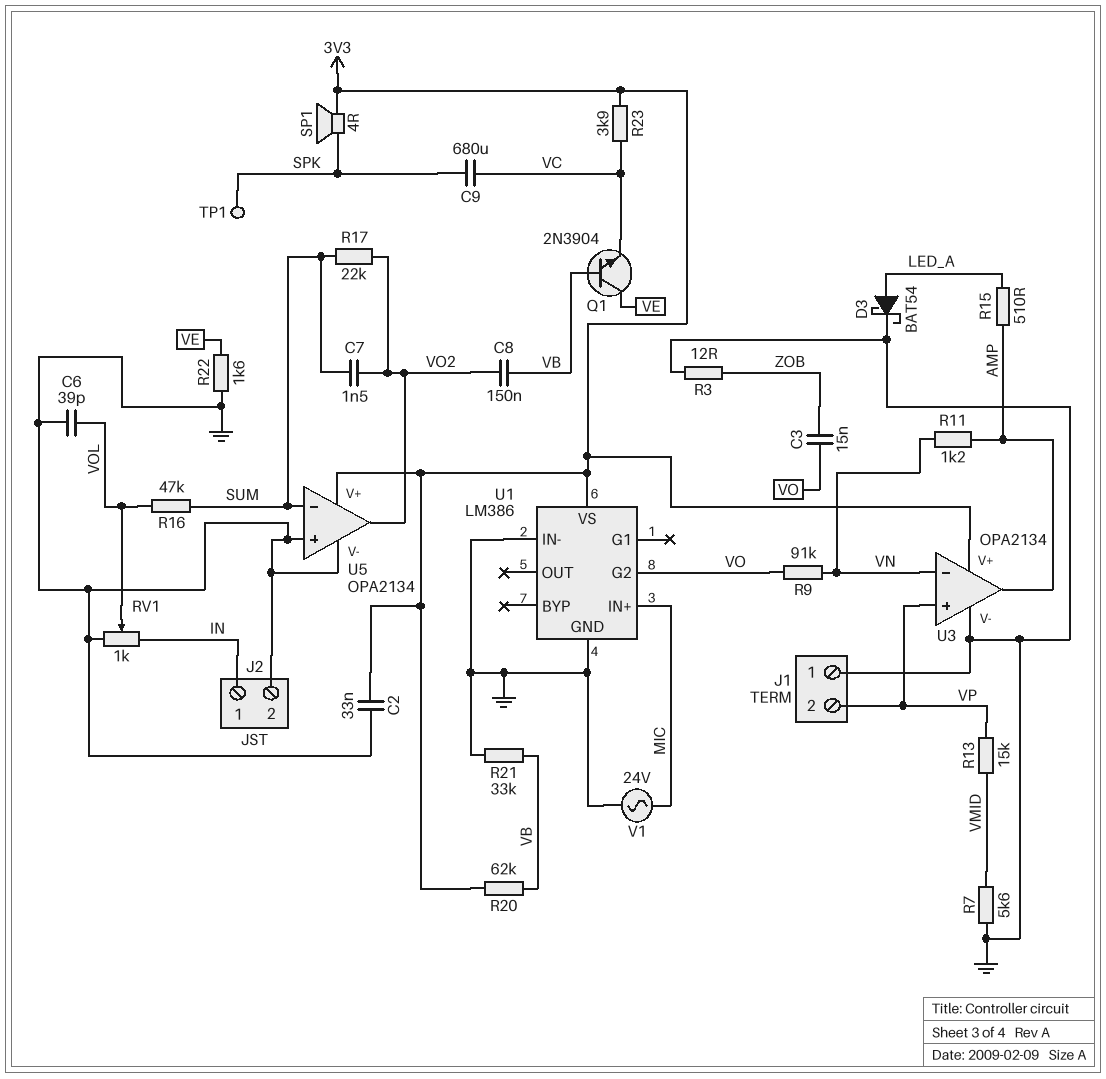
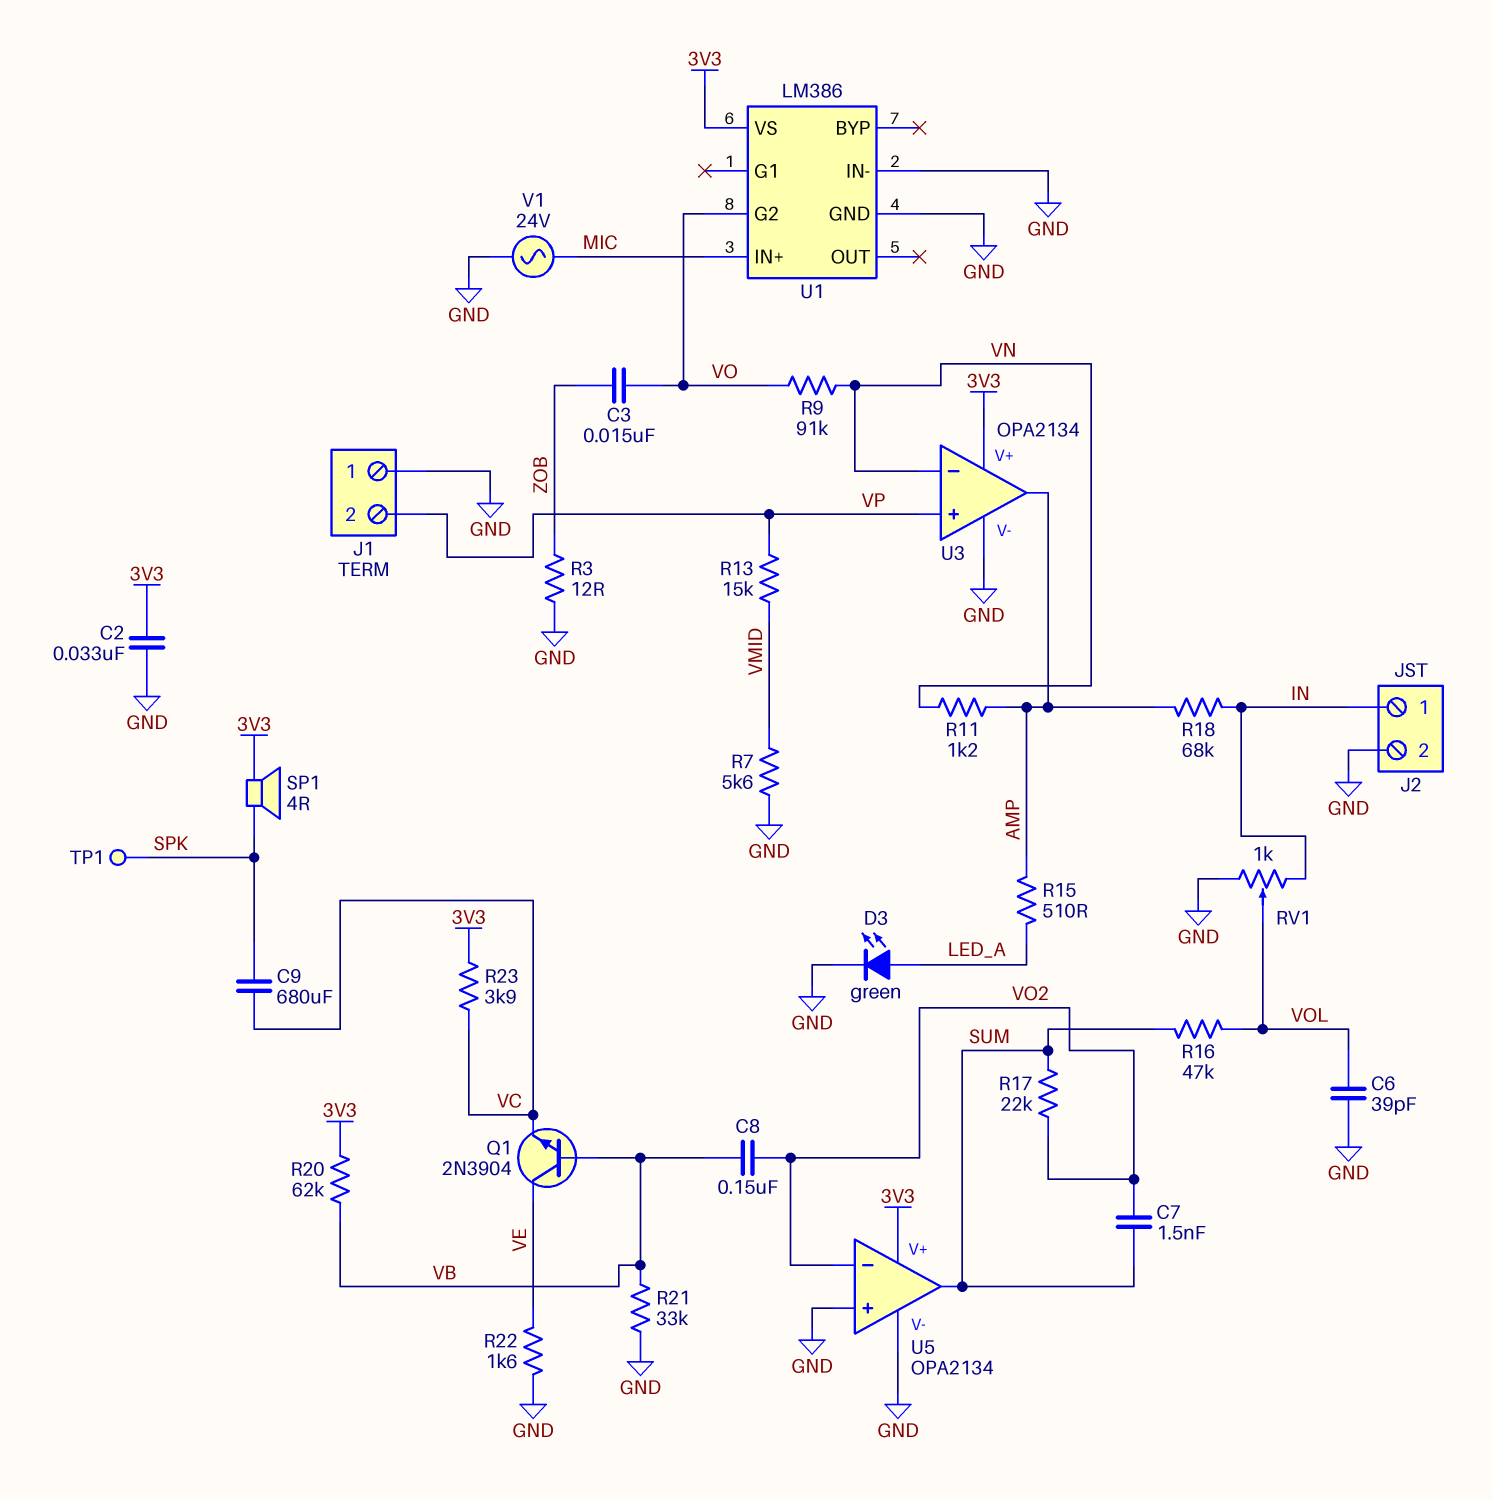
D3: schottky BAT54 (A LED_A, K GND) -> LED green (A LED_A, K GND)
R18: none -> 68k (AMP, IN)
U5 pin in-: SUM -> VO2
U5 pin out: VO2 -> SUM

